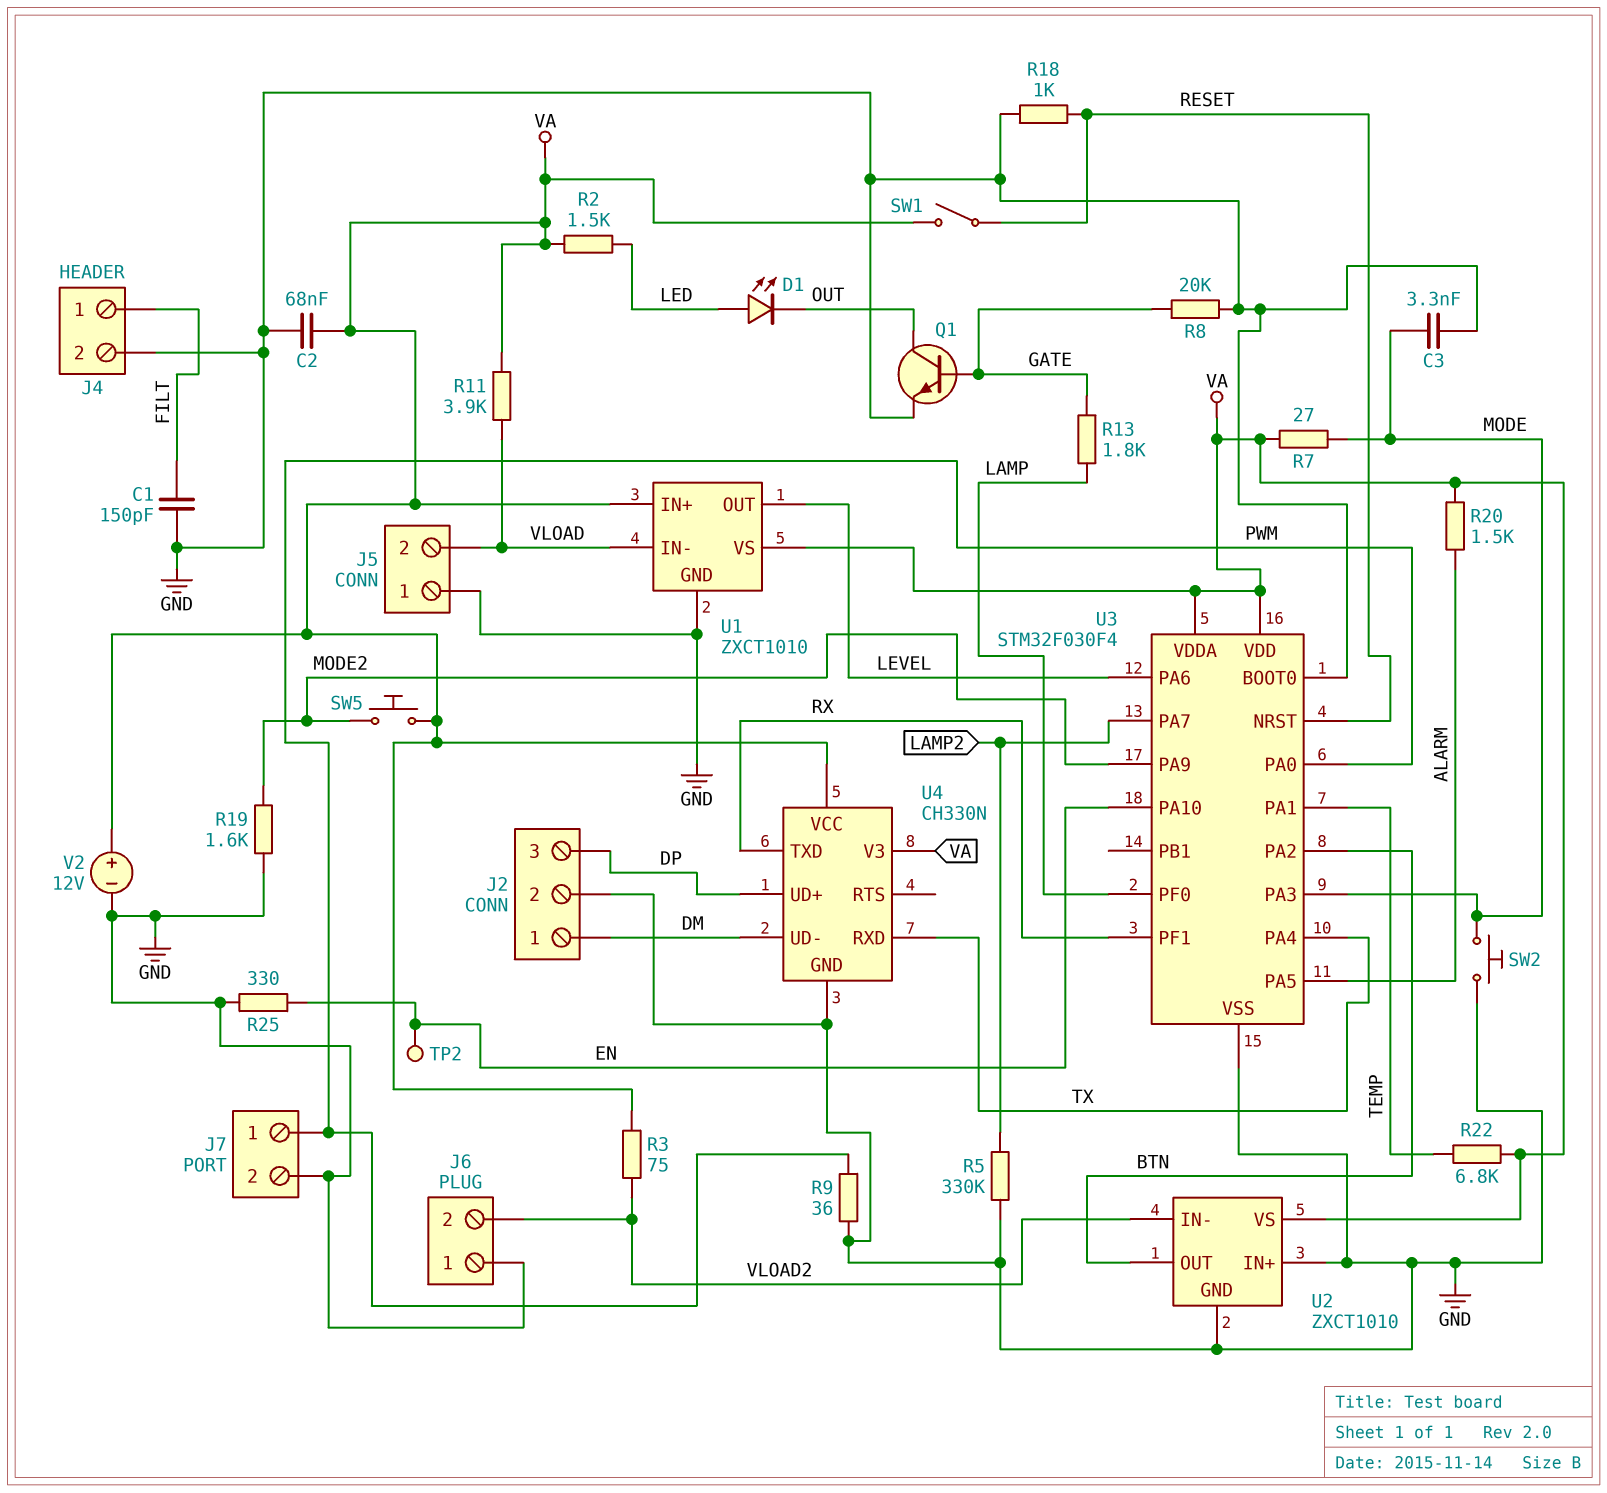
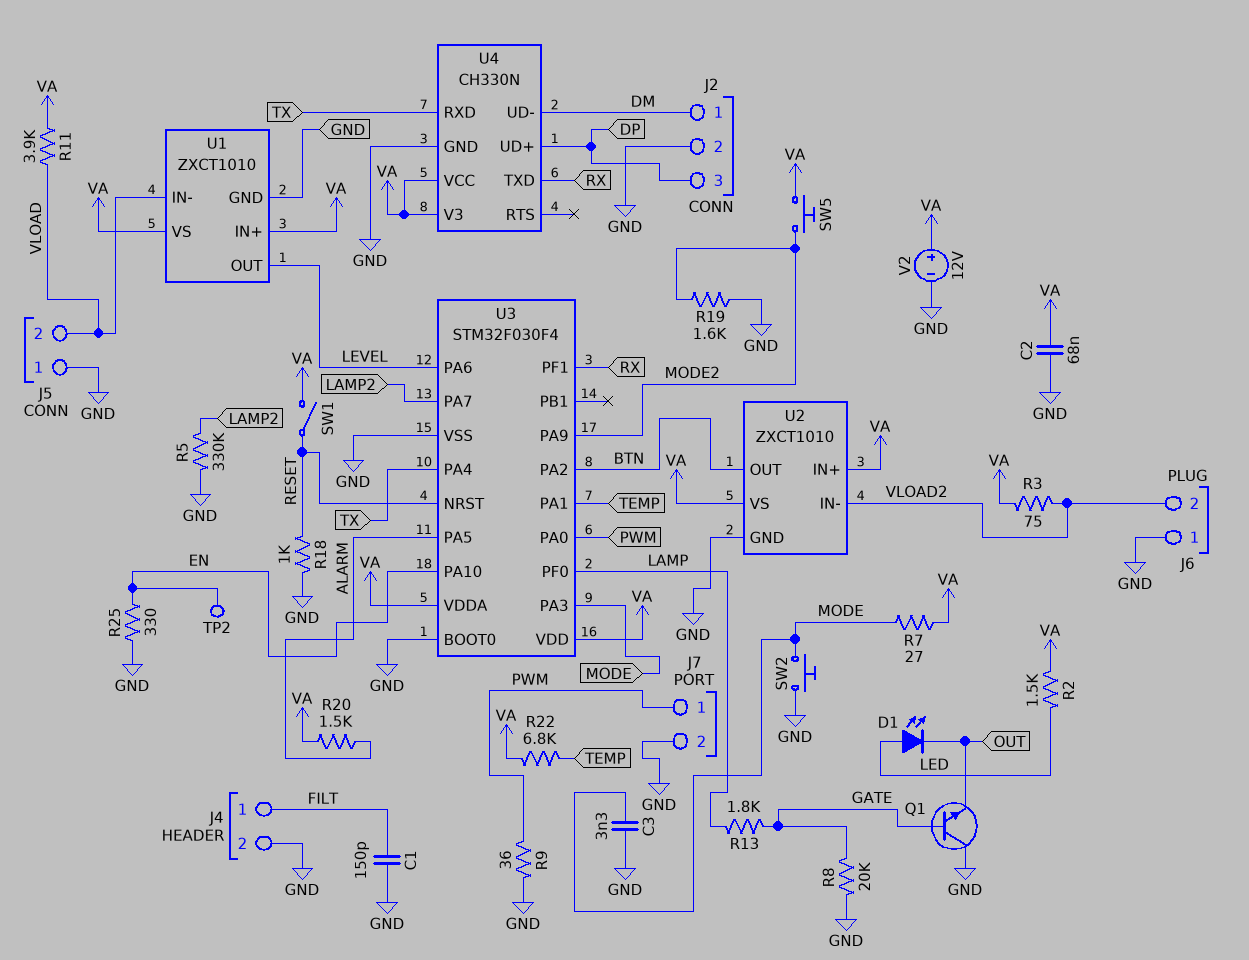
Q1: NPN (B GATE, C OUT, E GND) -> NPN (B GATE, C GND, E OUT)
U2 pin IN+: GND -> VA

